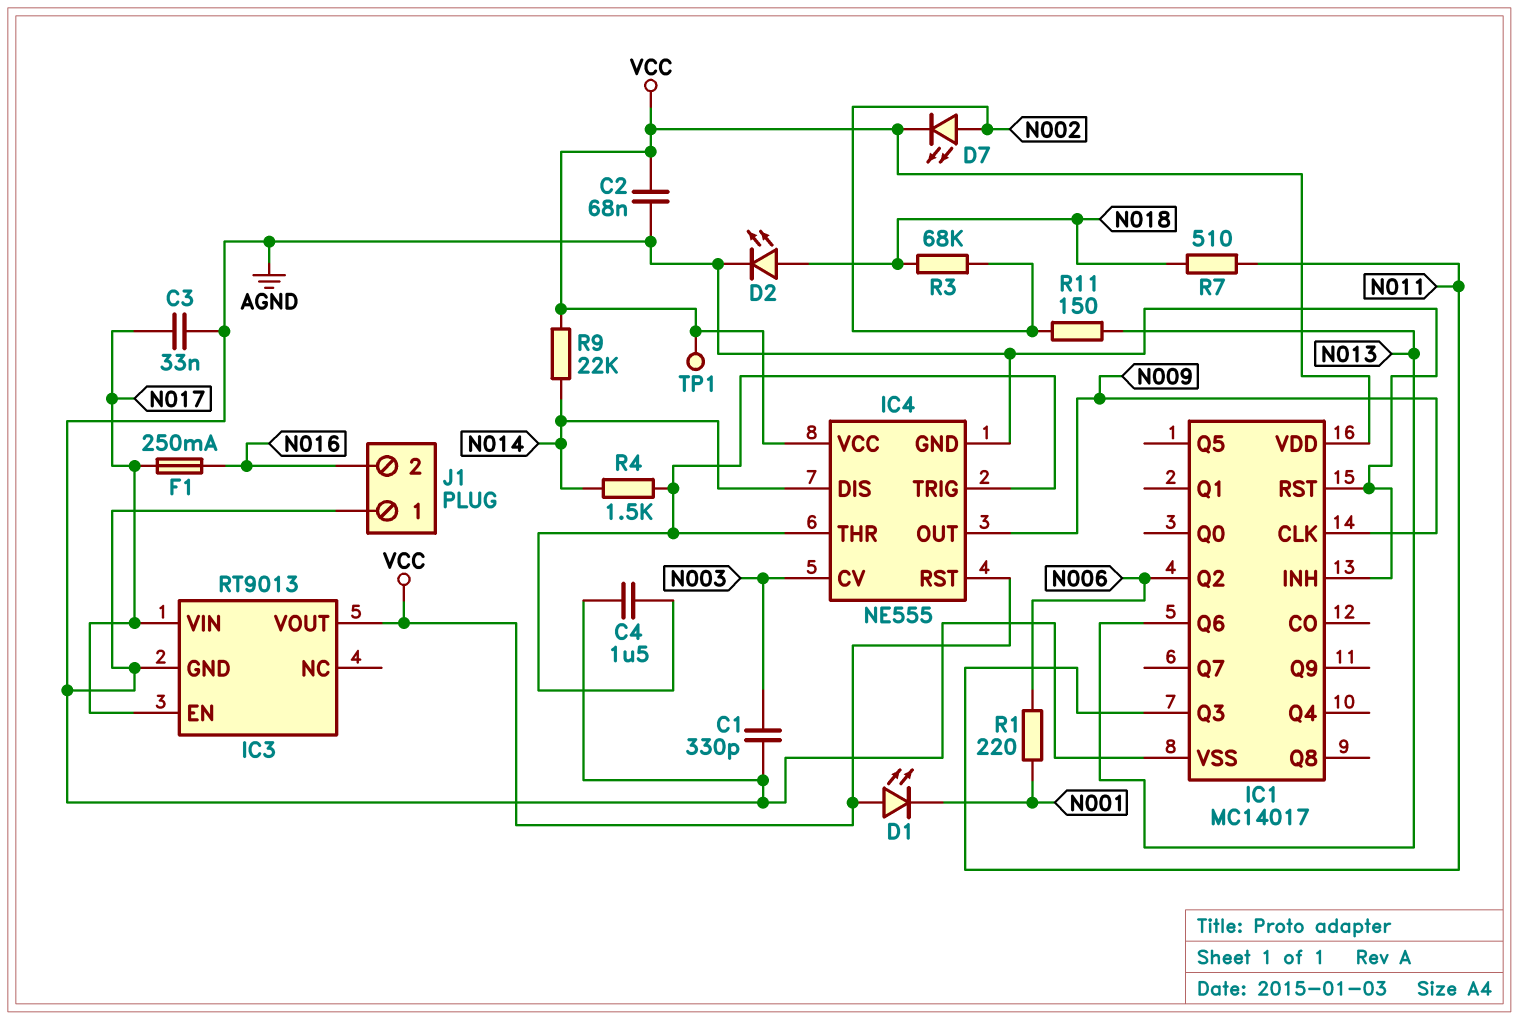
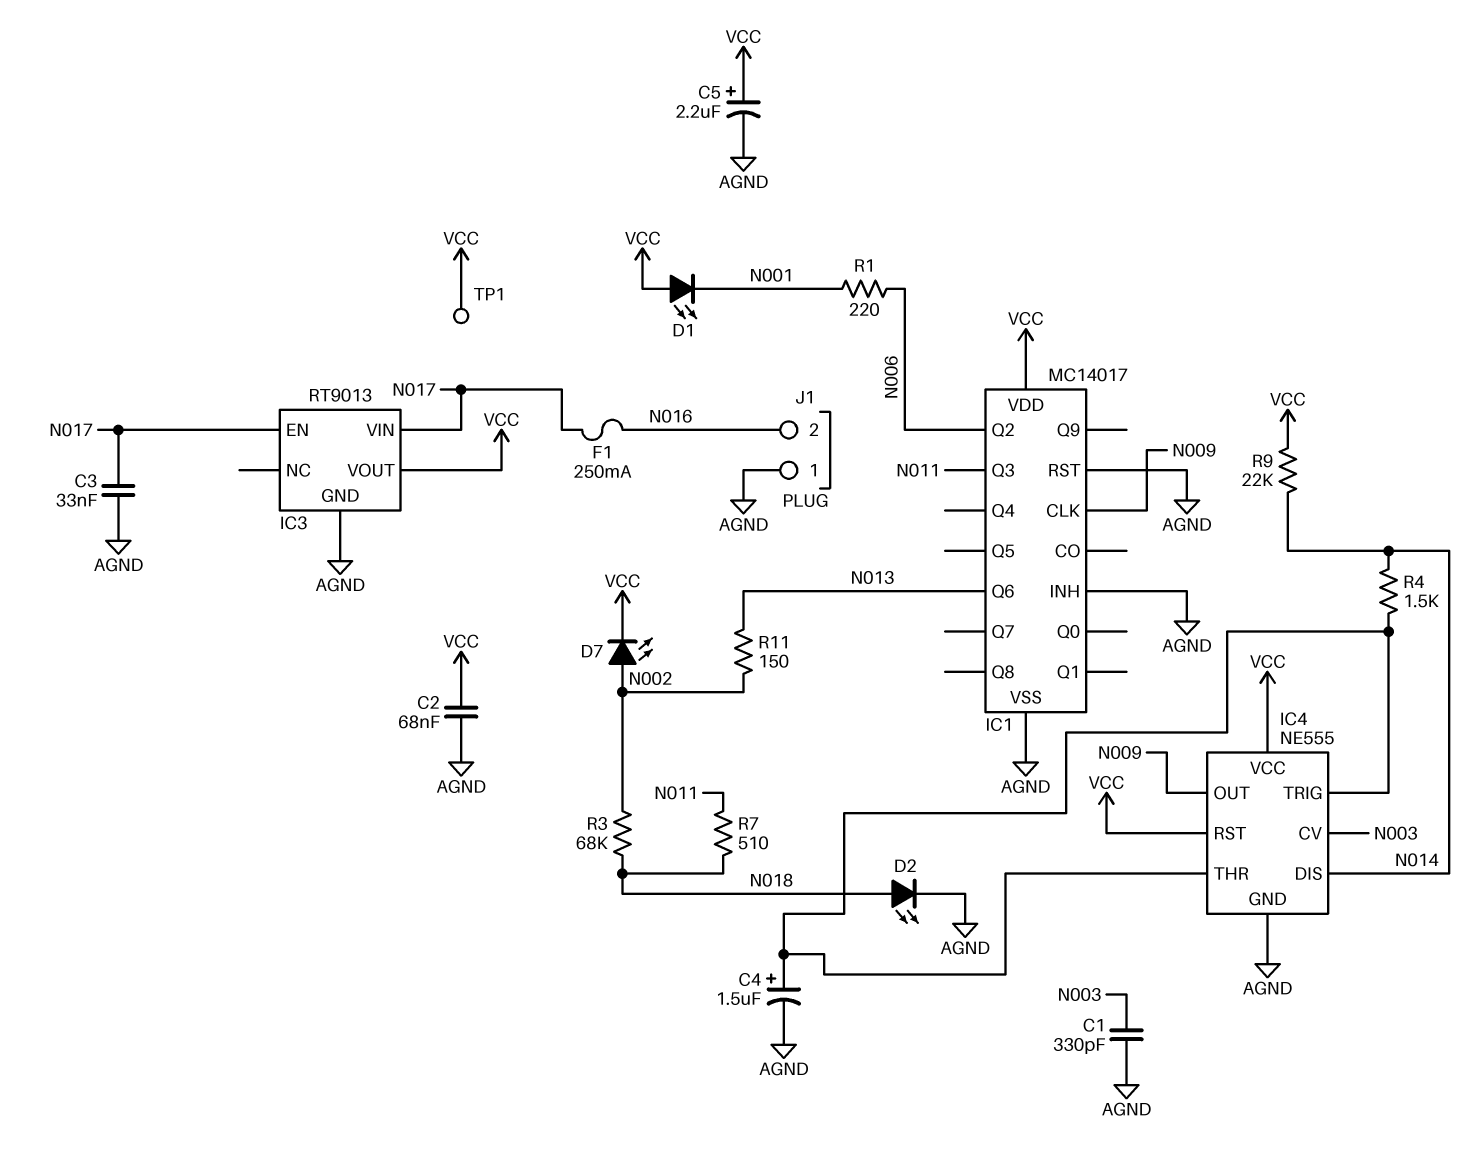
C4: 1.5uF (AGND, IC4/THR) -> 1.5uF (plus IC4/THR, minus AGND)
C5: none -> 2.2uF (plus VCC, minus AGND)

